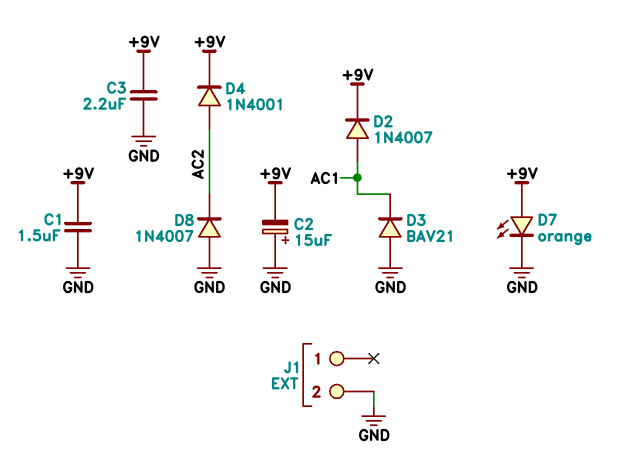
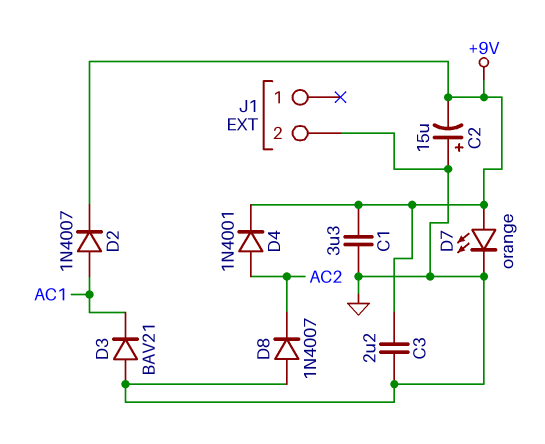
C1: 1.5uF (+9V, GND) -> 3.3uF (+9V, GND)

